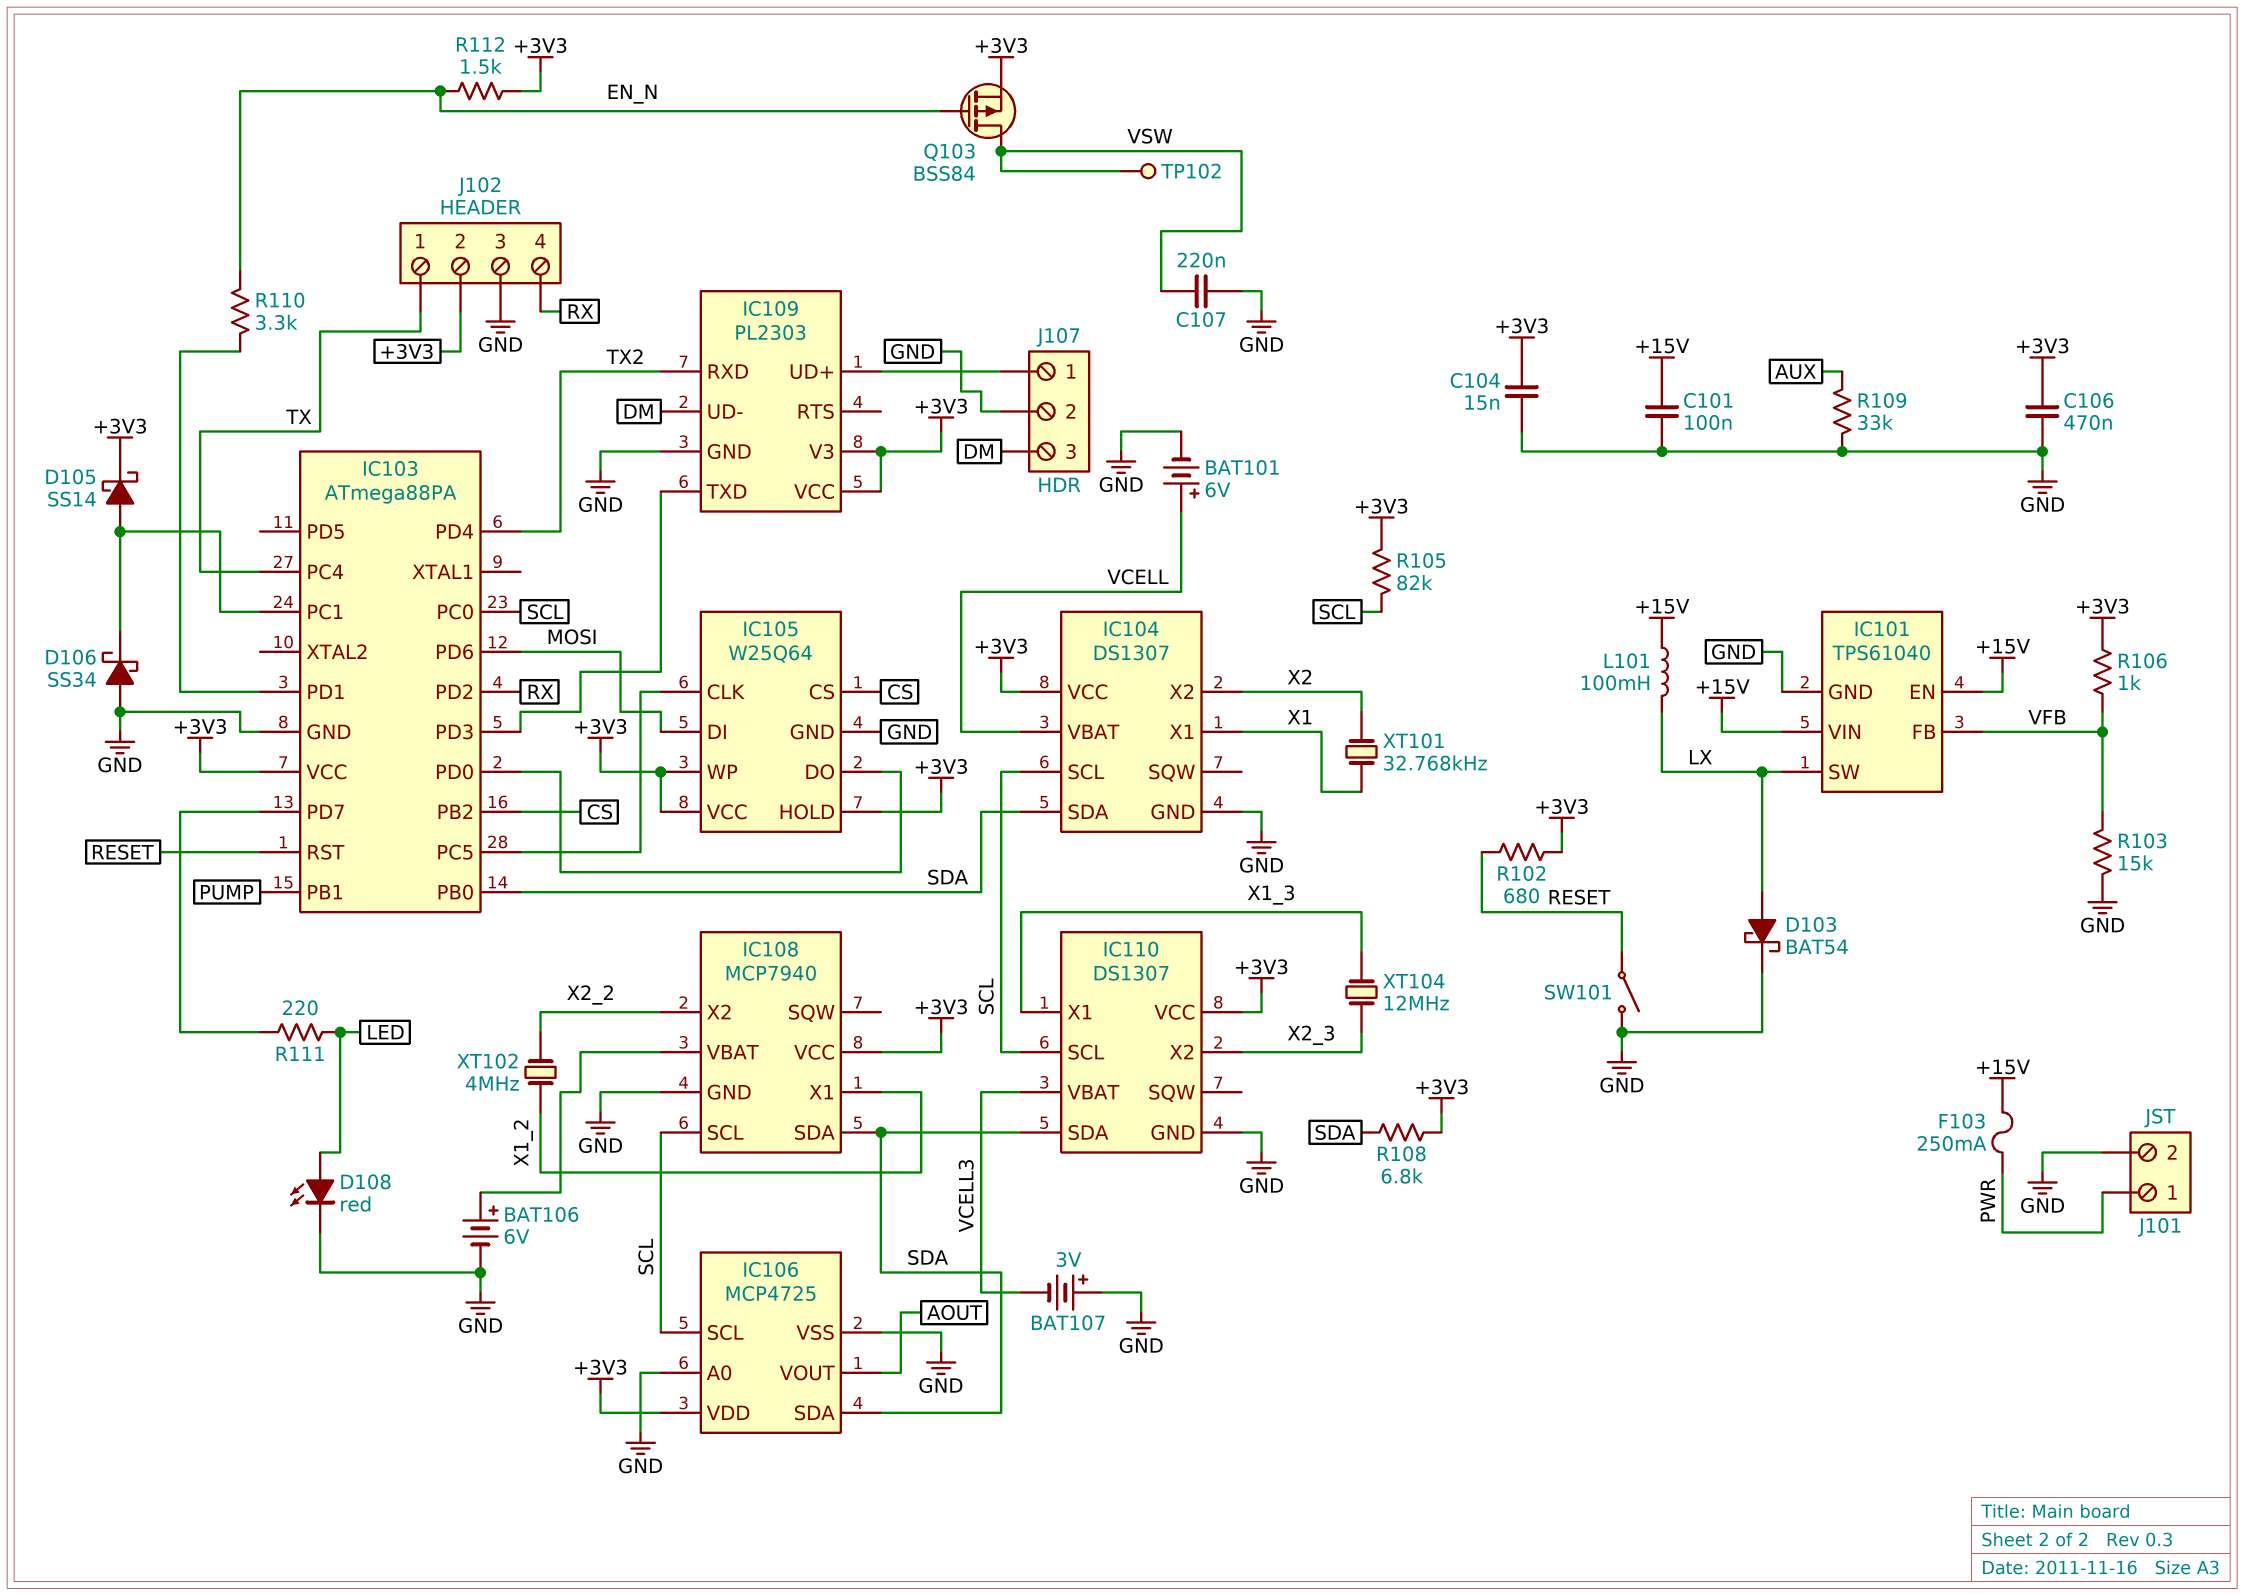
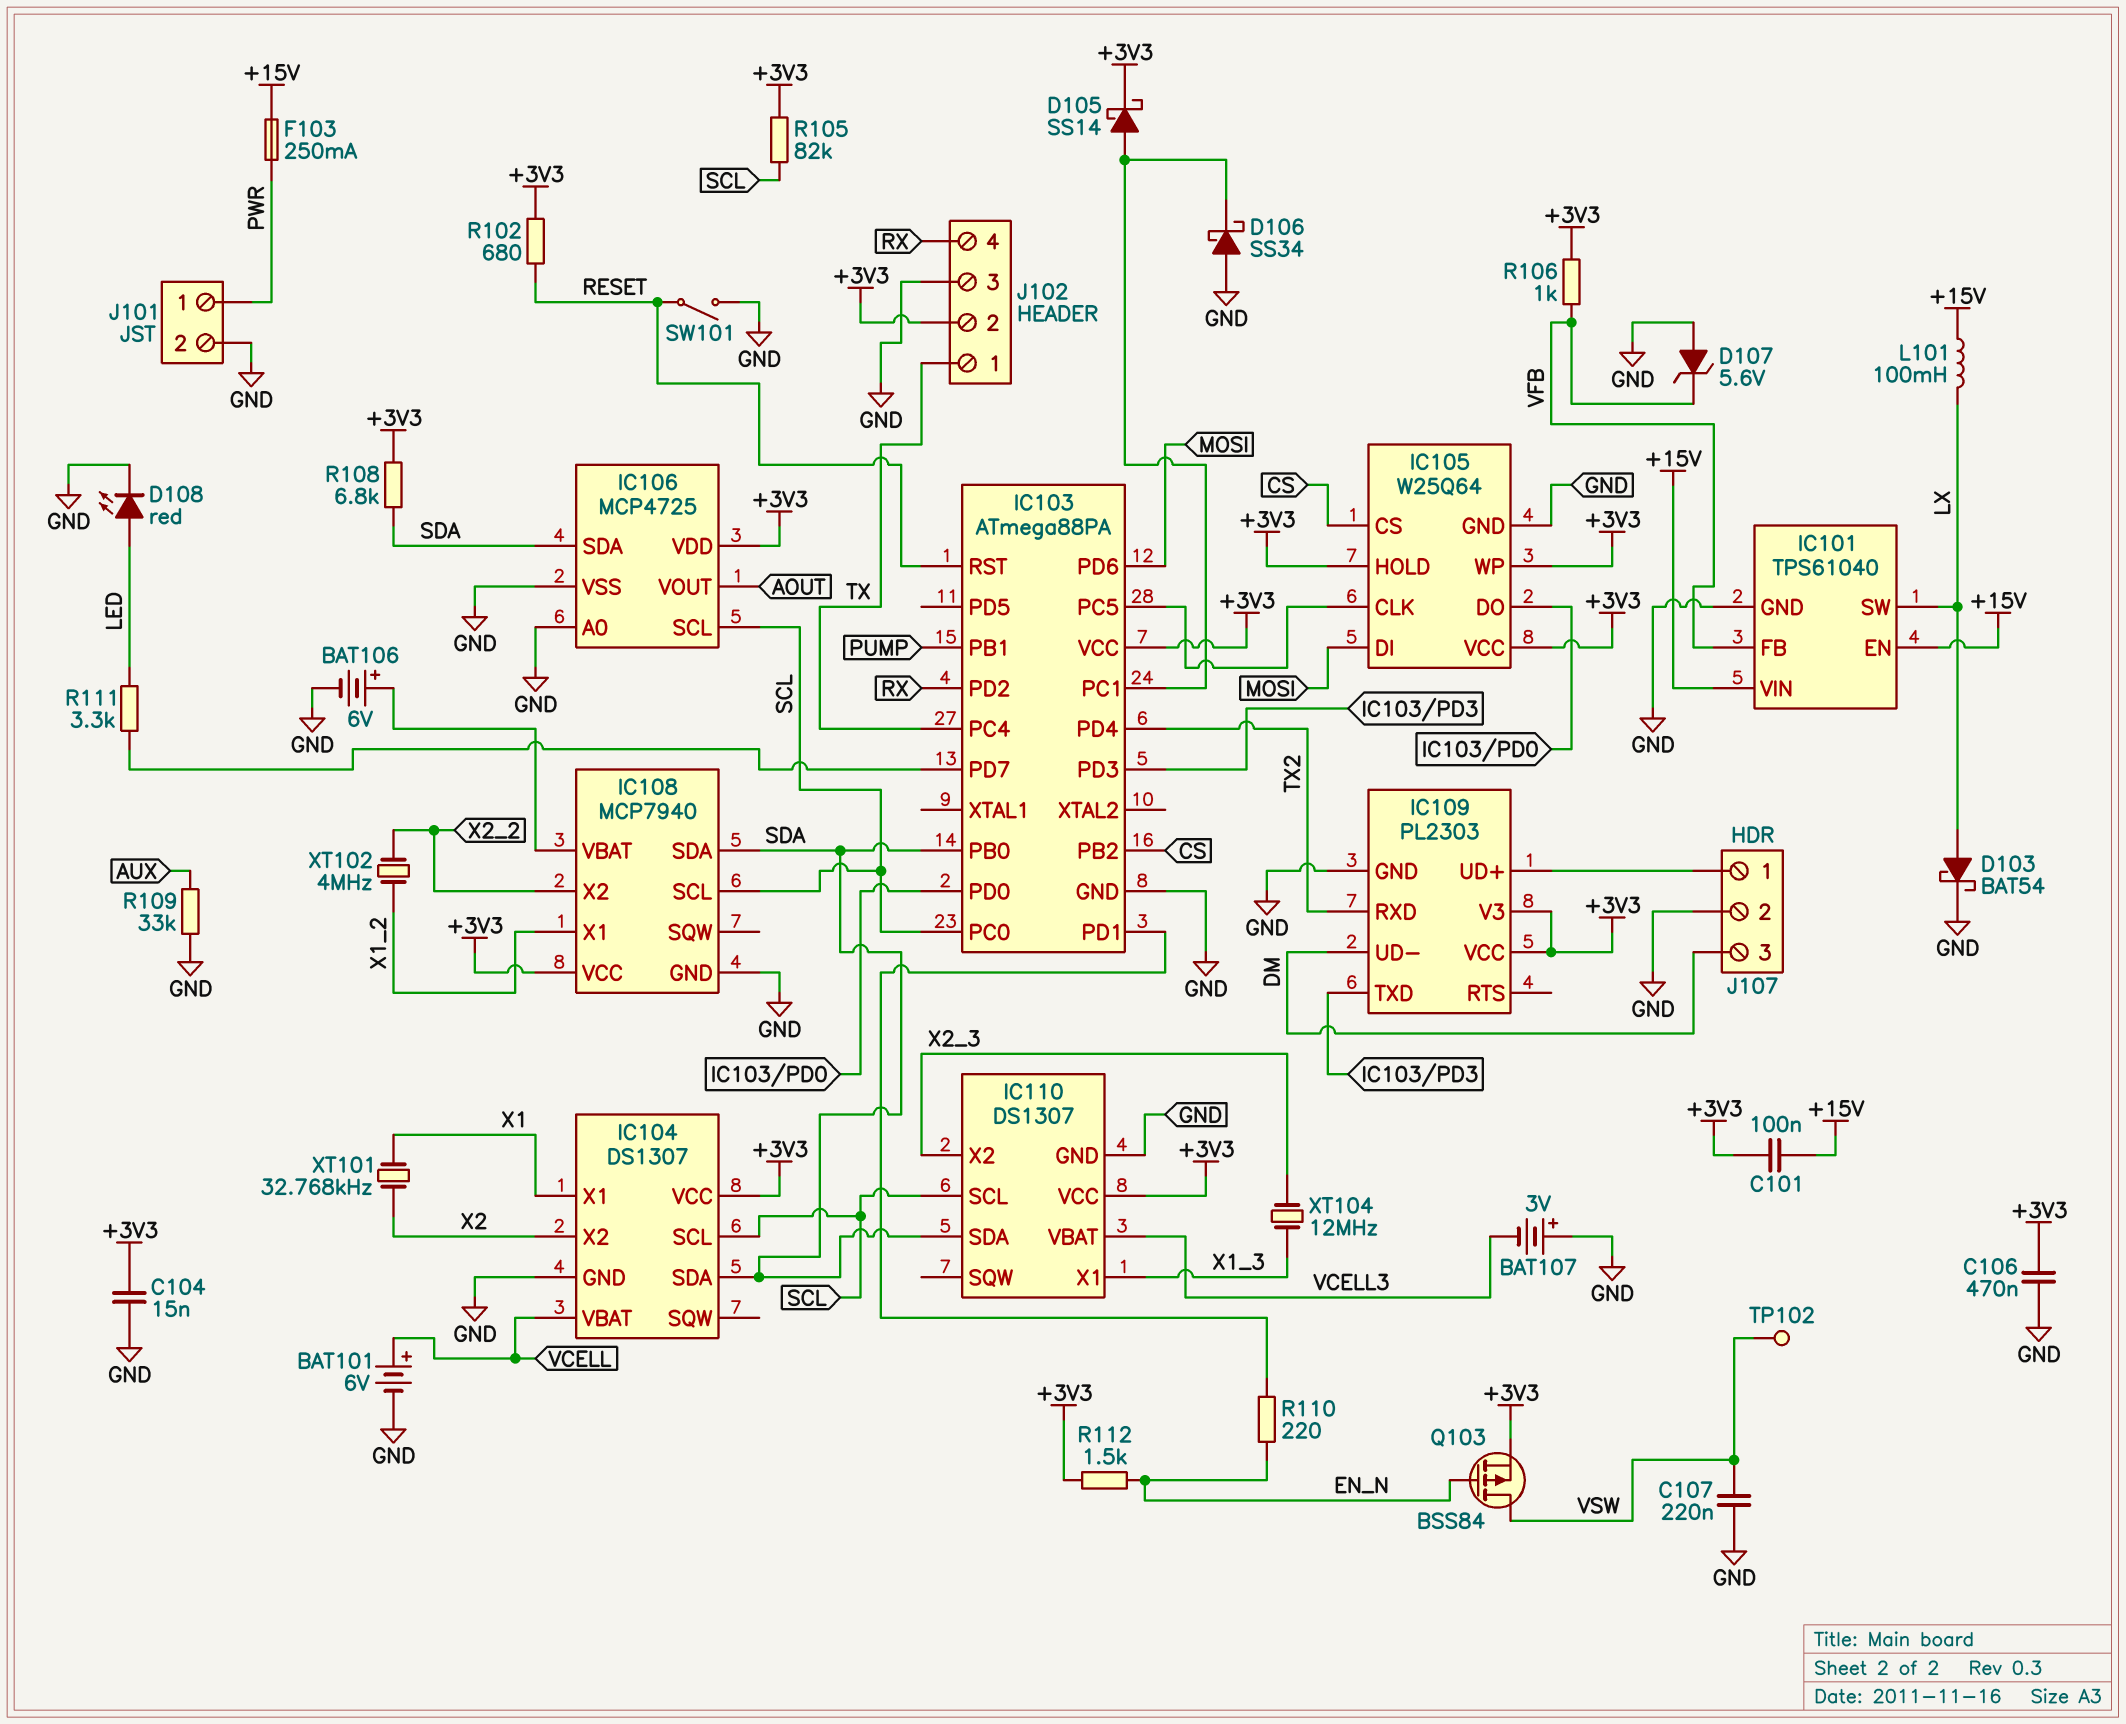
C101: 100nF (+15V, GND) -> 100nF (+3V3, +15V)
D107: none -> zener 5.6V (A GND, K VFB)
R103: 15k (GND, VFB) -> none
R110: 3.3k (EN_N, IC103/PD1) -> 220 (EN_N, IC103/PD1)
R111: 220 (IC103/PD7, LED) -> 3.3k (IC103/PD7, LED)

